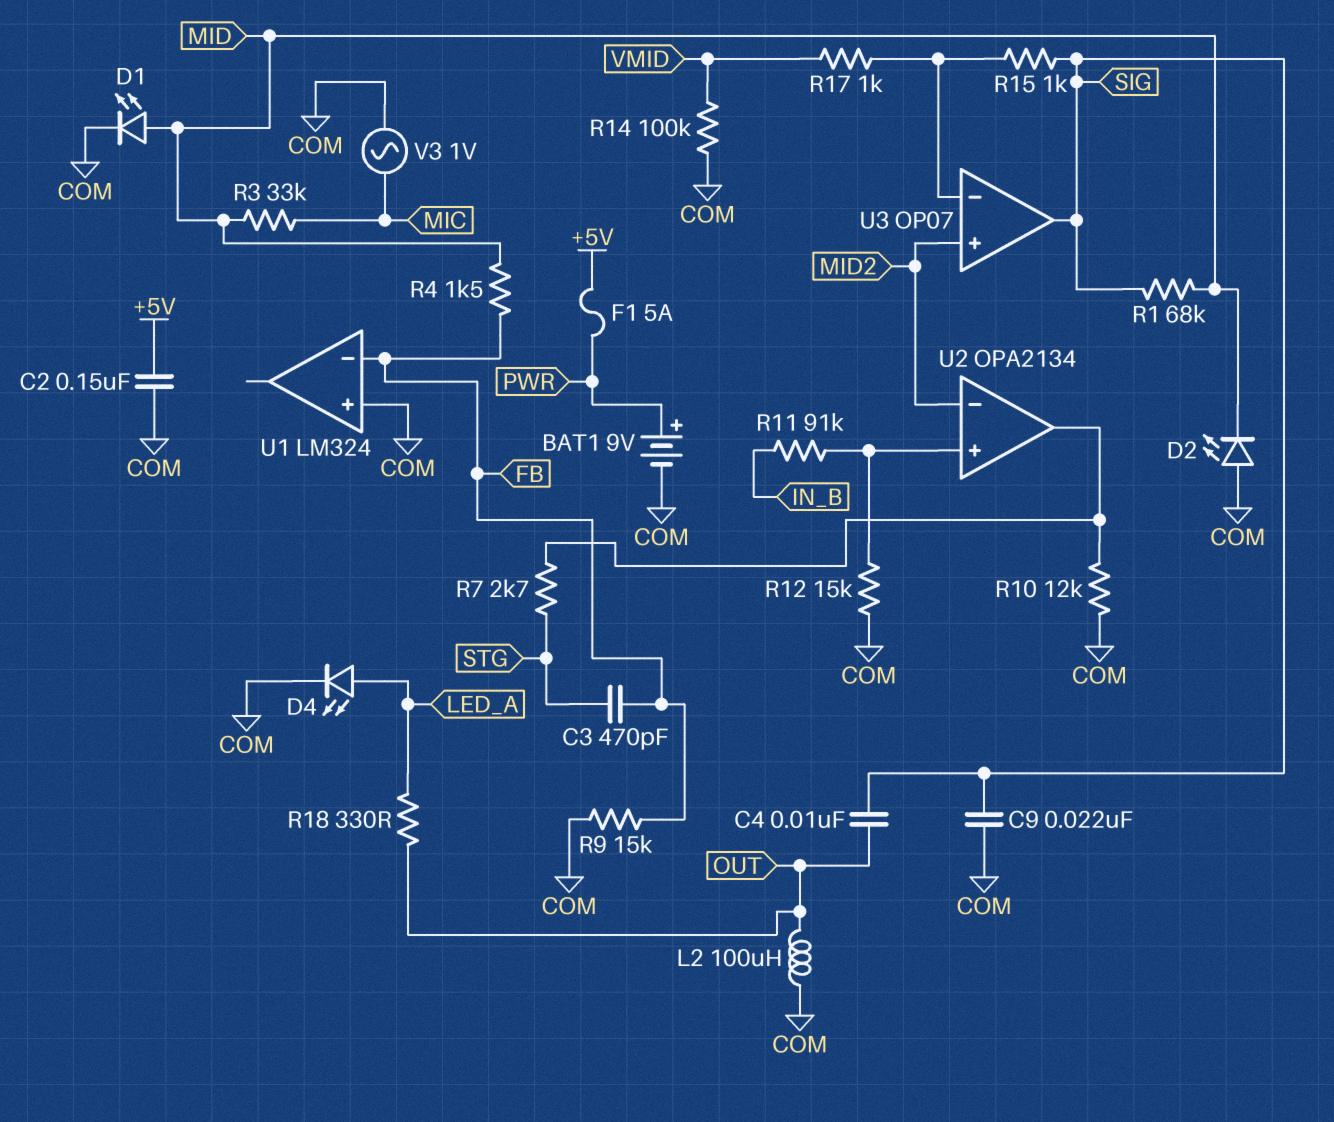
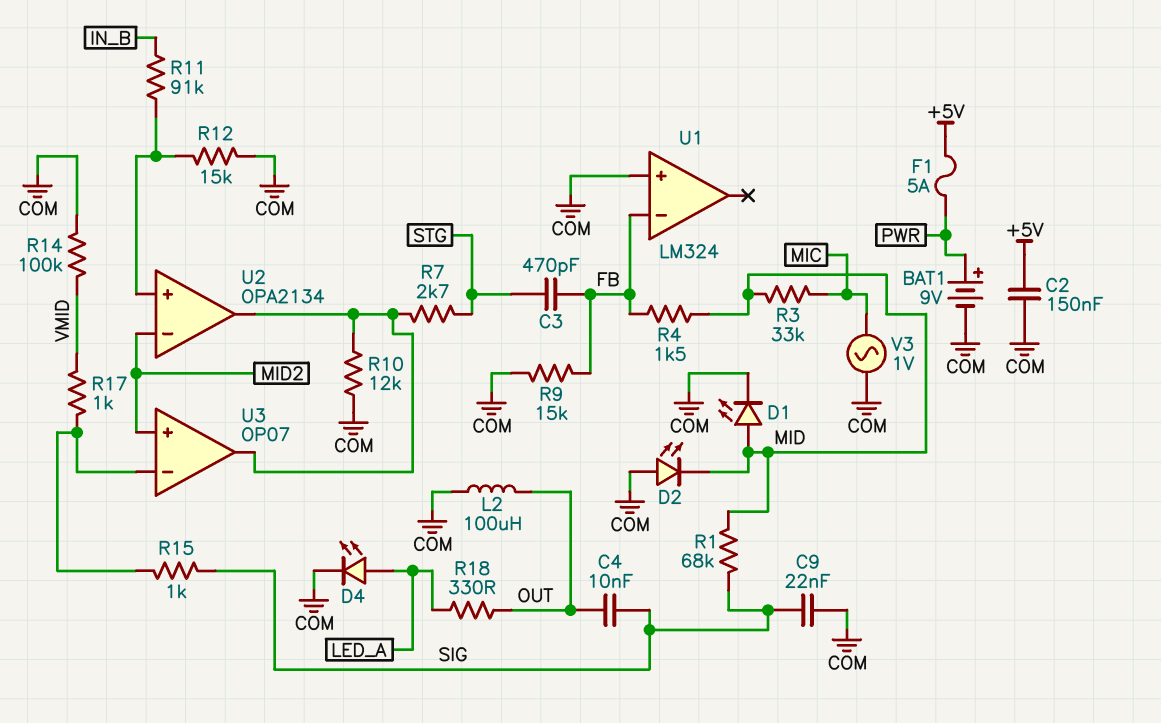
U3 pin out: SIG -> U2/out

